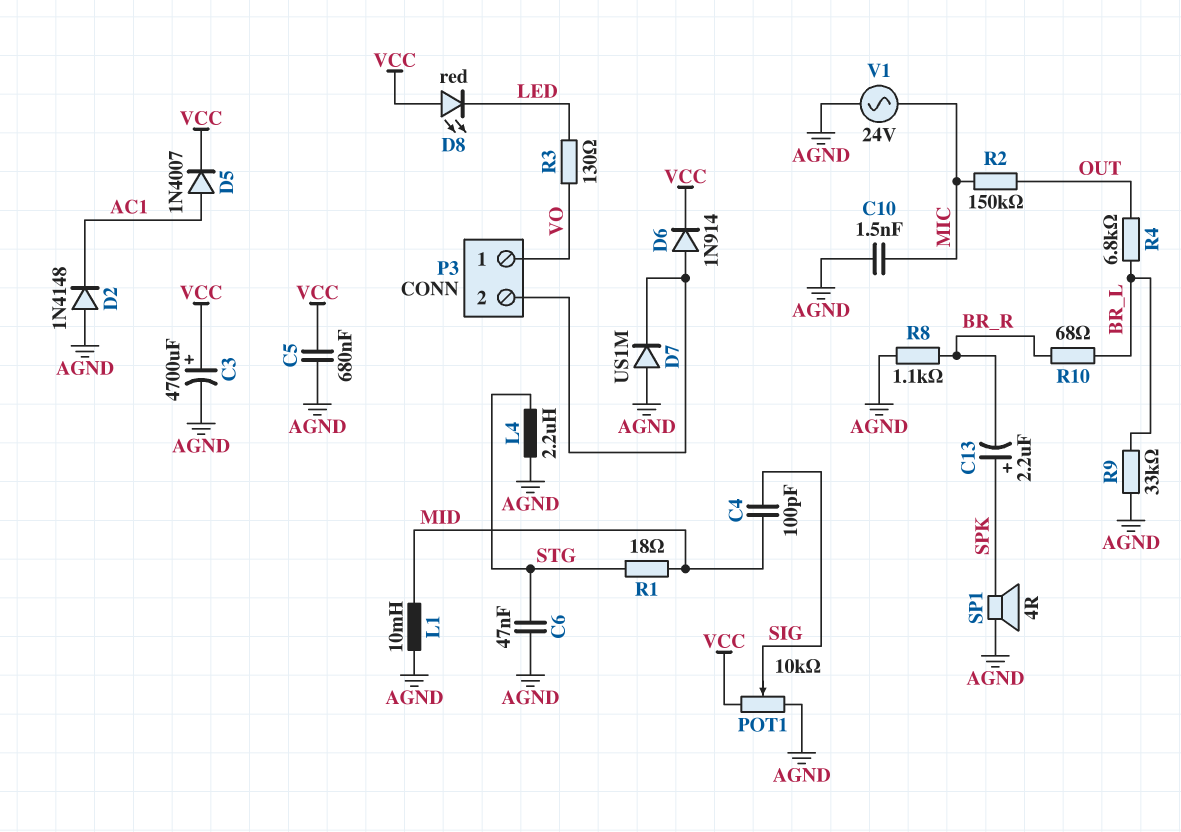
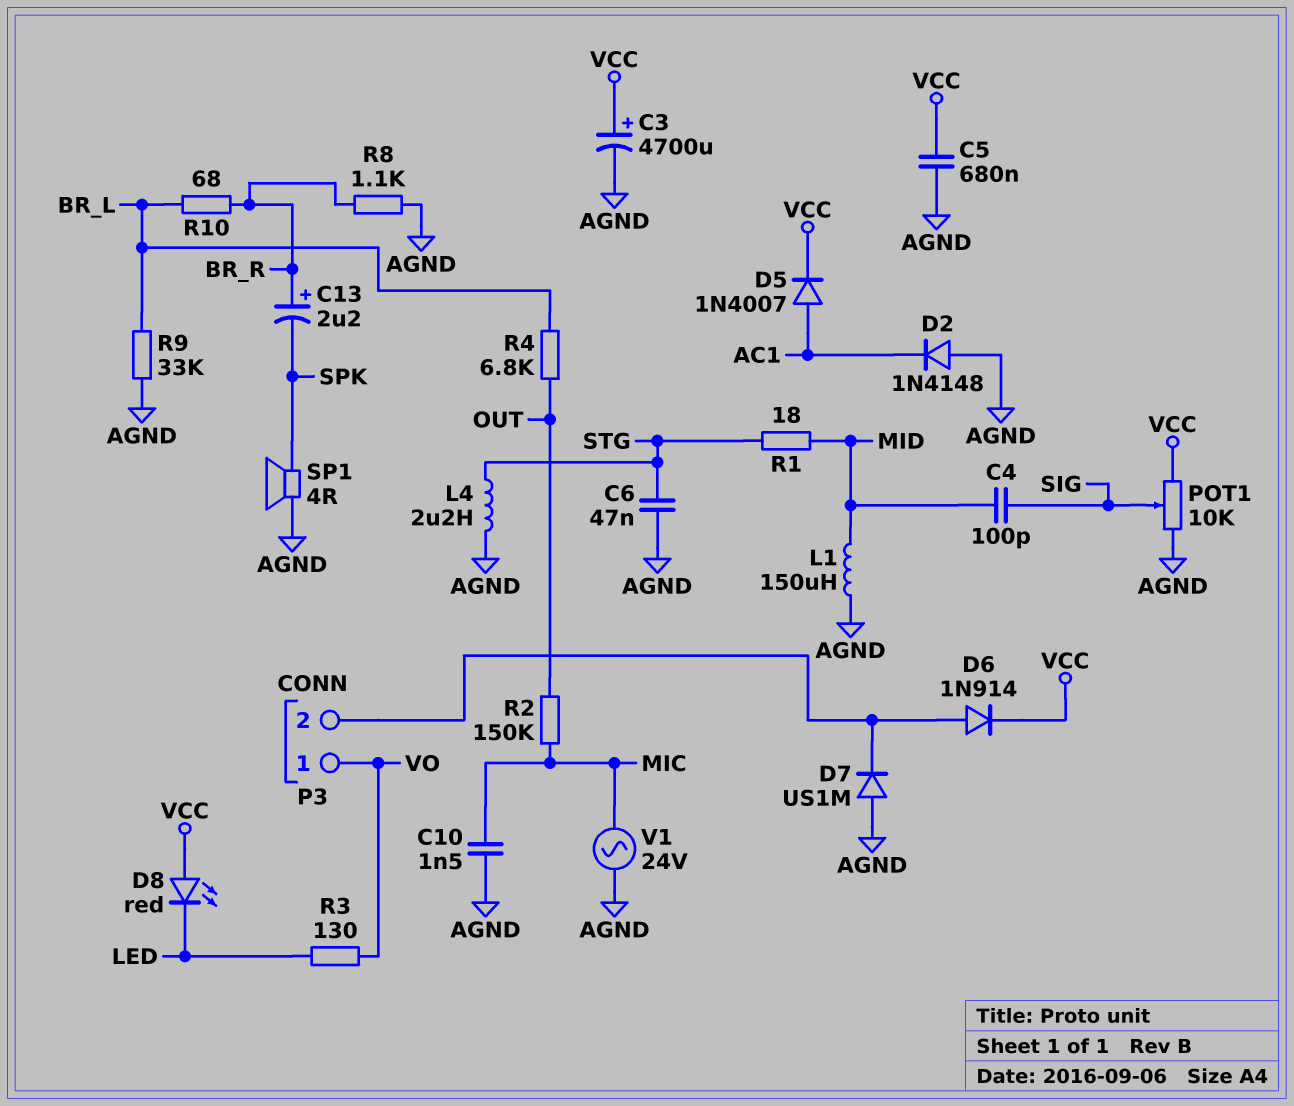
C13: 2.2uF (plus SPK, minus BR_R) -> 2.2uF (plus BR_R, minus SPK)
L1: 10mH (AGND, MID) -> 150uH (AGND, MID)

